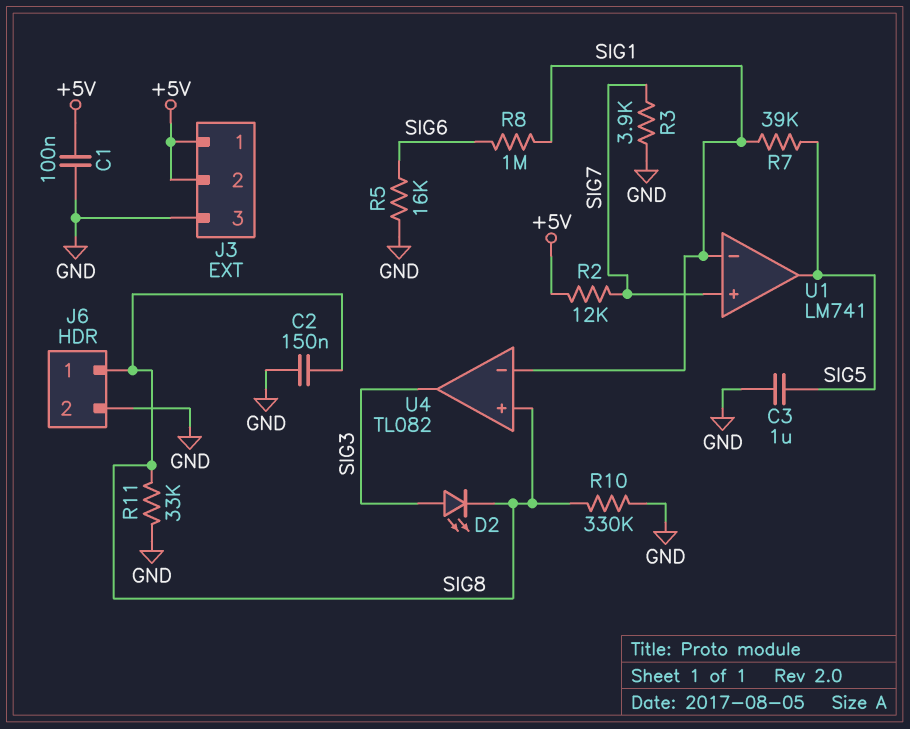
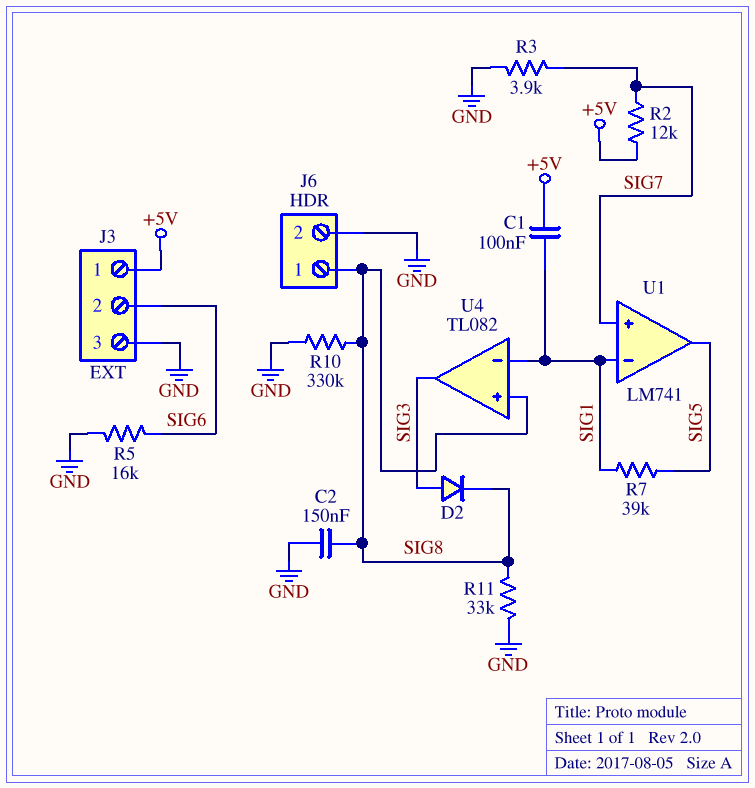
C1: 100nF (+5V, GND) -> 100nF (+5V, SIG1)
C3: 1uF (GND, SIG5) -> none
D2: LED (A SIG3, K SIG8) -> diode (A SIG3, K SIG8)
J3 pin 2: +5V -> SIG6
R8: 1M (SIG1, SIG6) -> none

